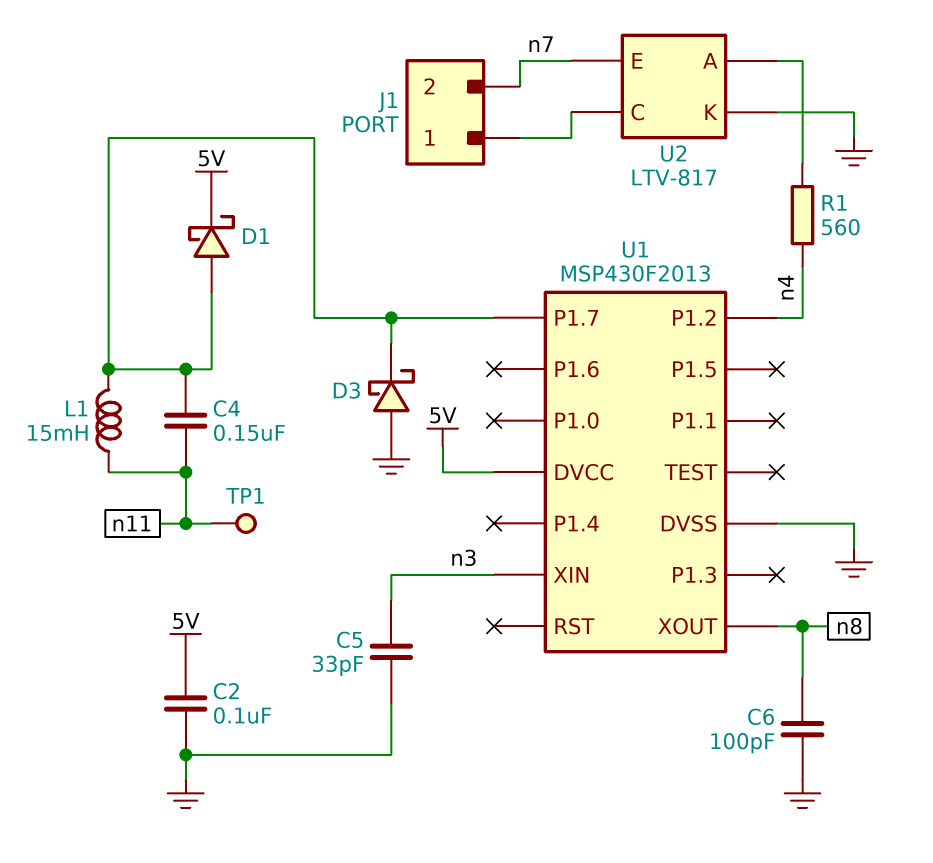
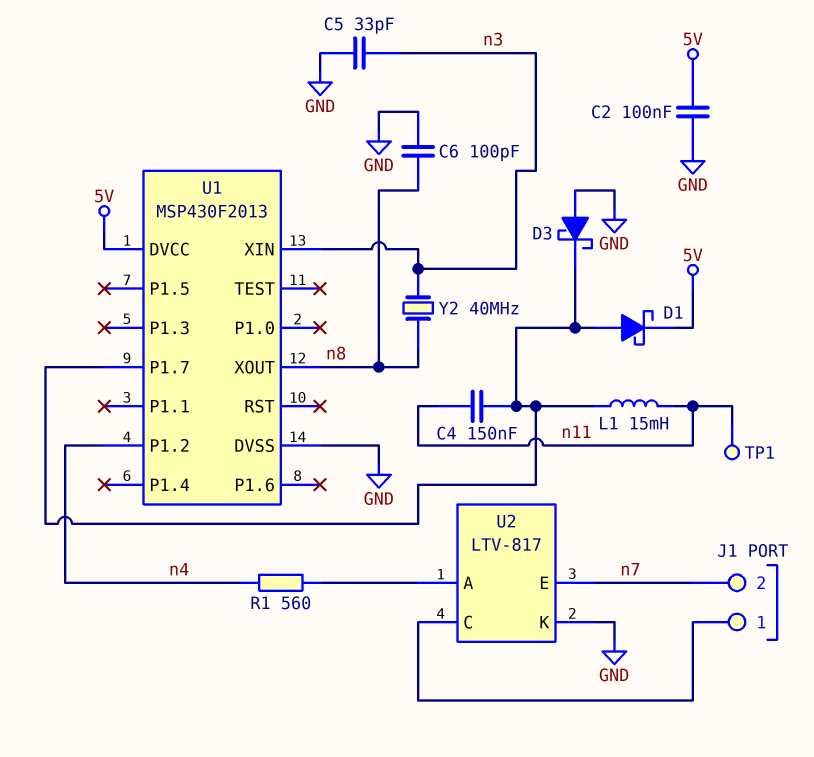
Y2: none -> 40MHz (n3, n8)

